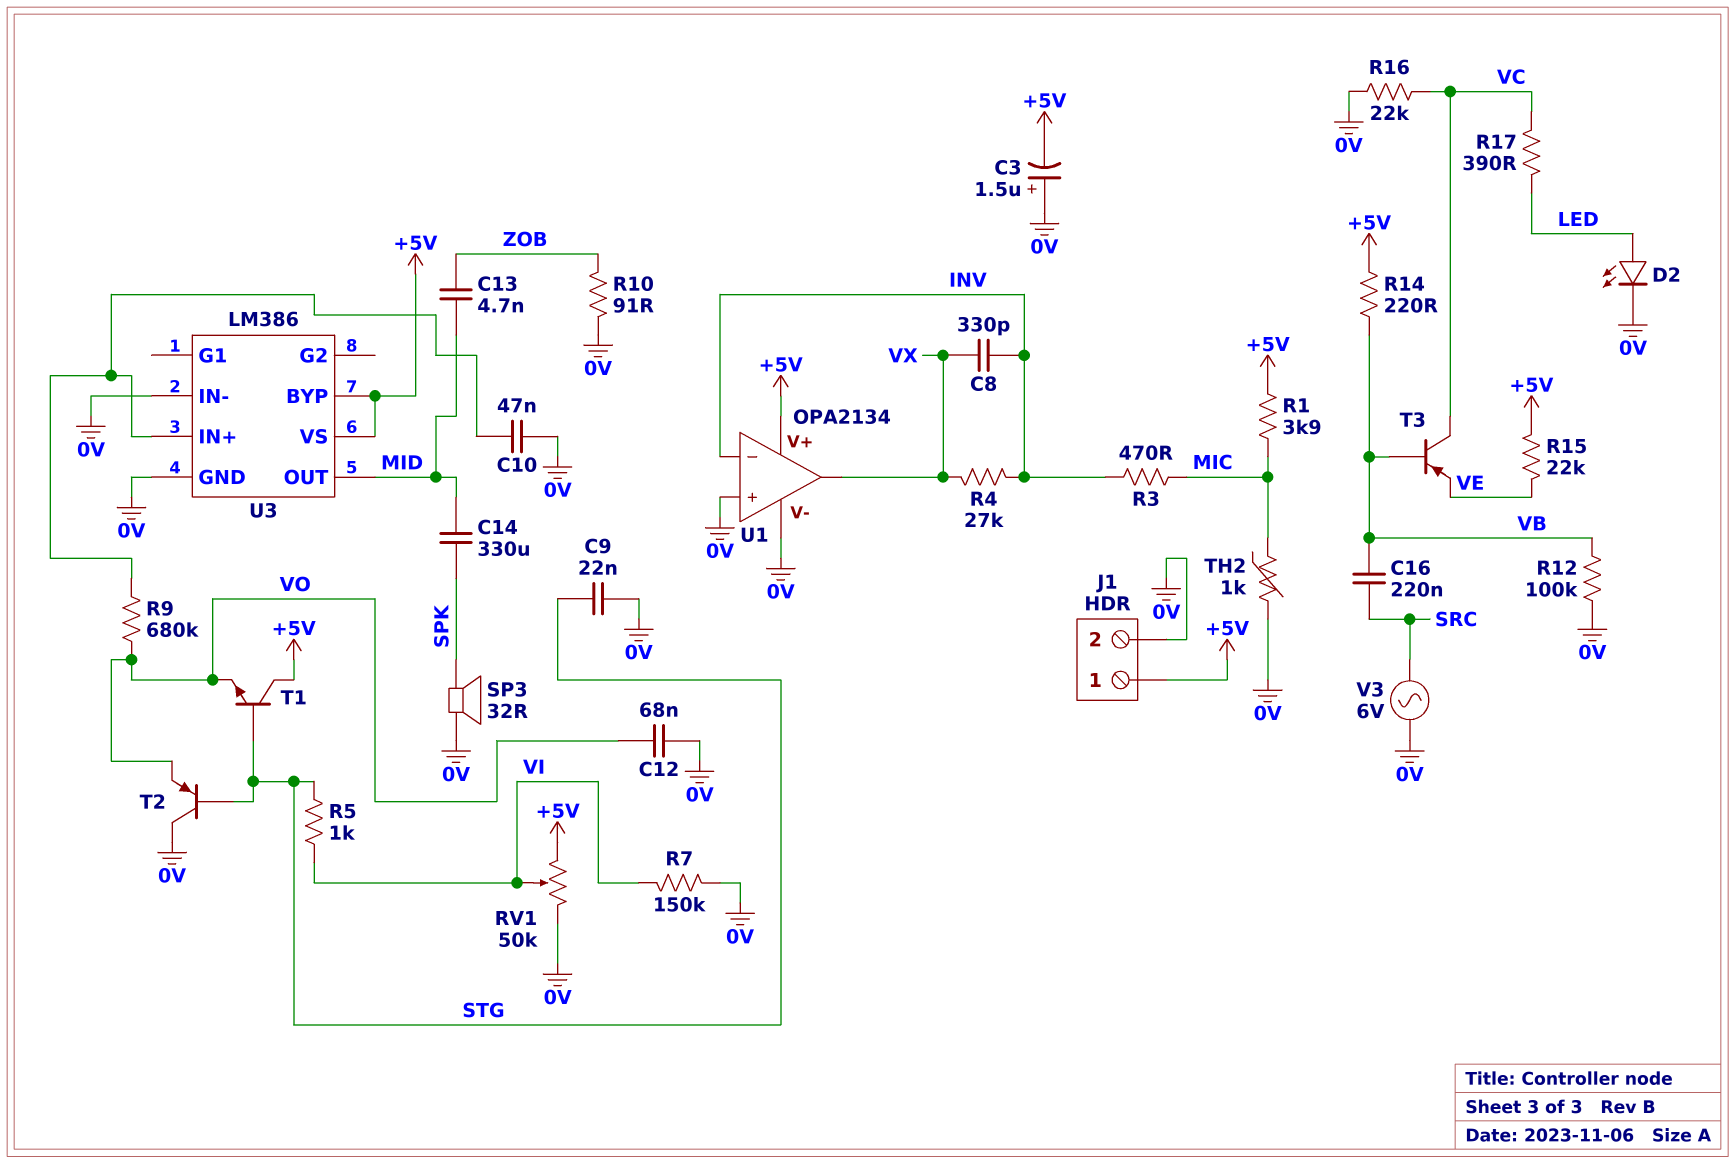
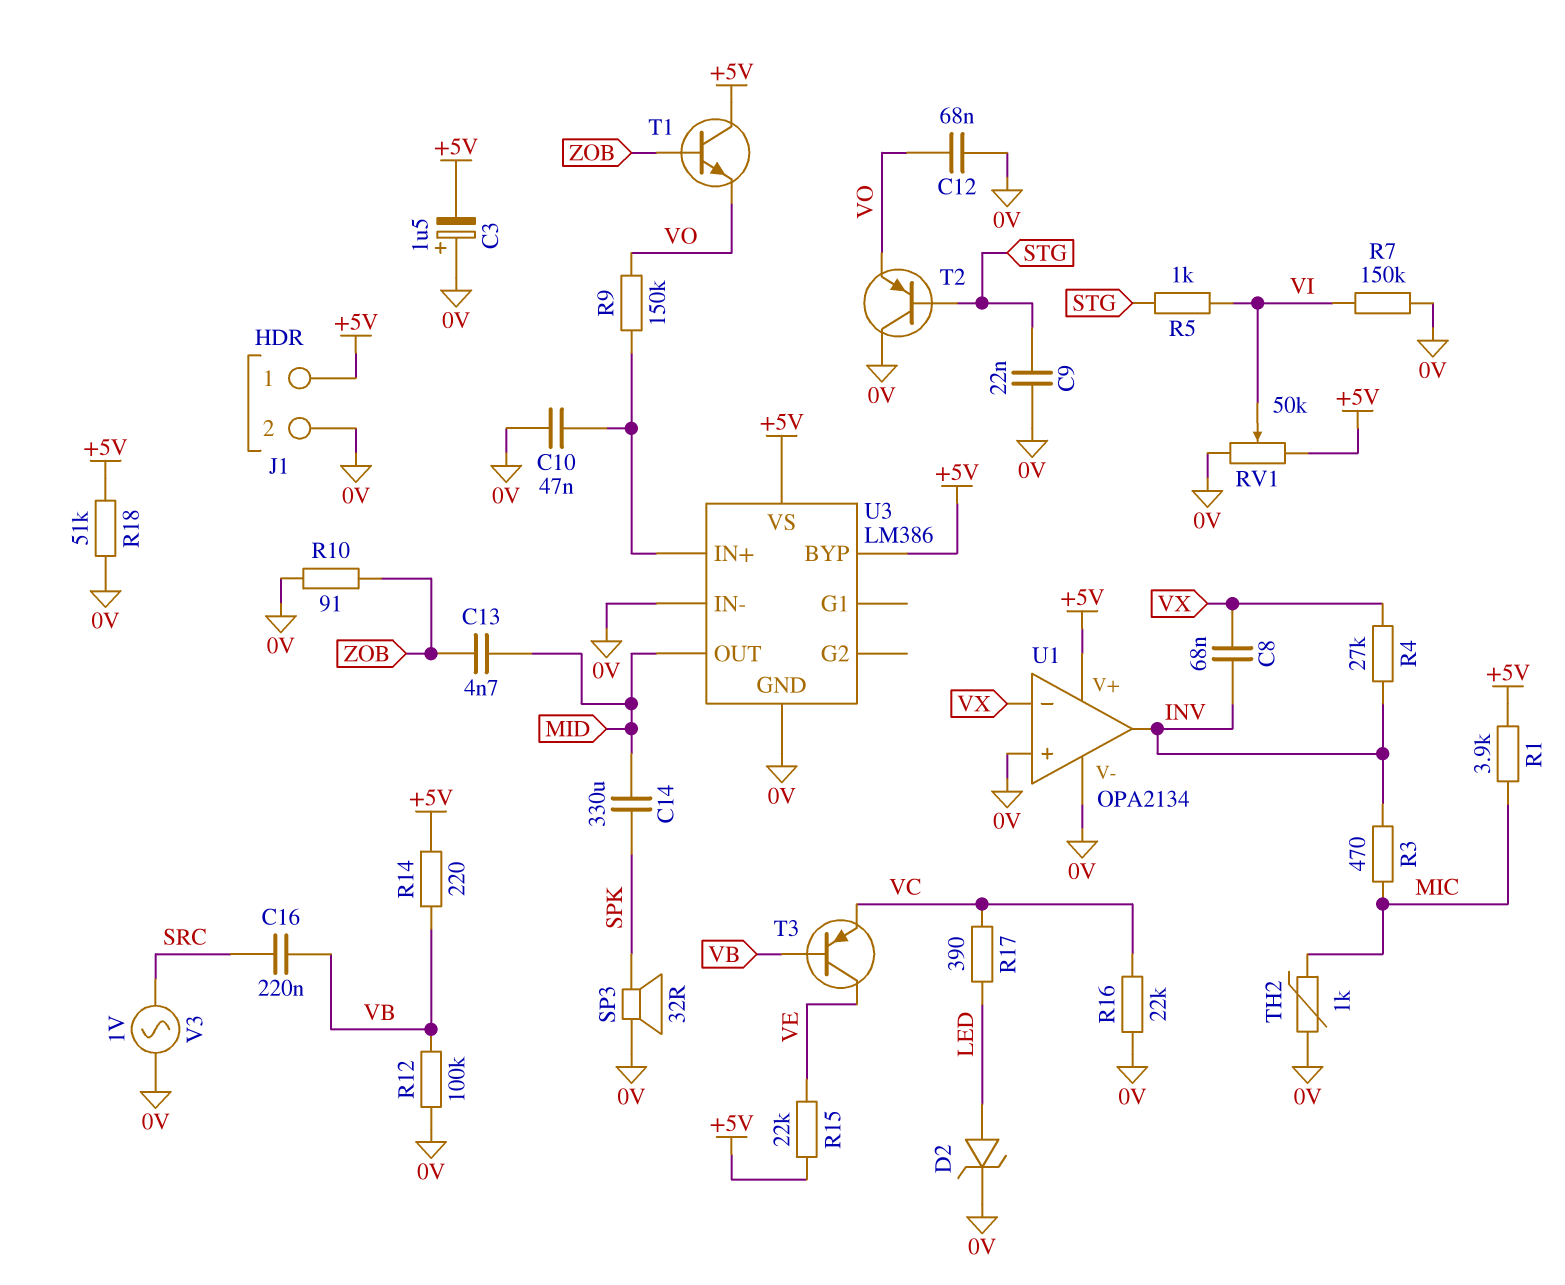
C8: 330pF (INV, VX) -> 68nF (INV, VX)
D2: LED (A LED, K 0V) -> zener (A LED, K 0V)
R9: 680k (U3/IN+, VO) -> 150k (U3/IN+, VO)
R18: none -> 51k (+5V, 0V)
T1: NPN (B STG, C +5V, E VO) -> NPN (B ZOB, C +5V, E VO)
T3: PNP (B VB, C VC, E VE) -> PNP (B VB, C VE, E VC)
U1 pin in-: INV -> VX
U1 pin out: VX -> INV
V3: AC 6V (0V, SRC) -> AC 1V (0V, SRC)

